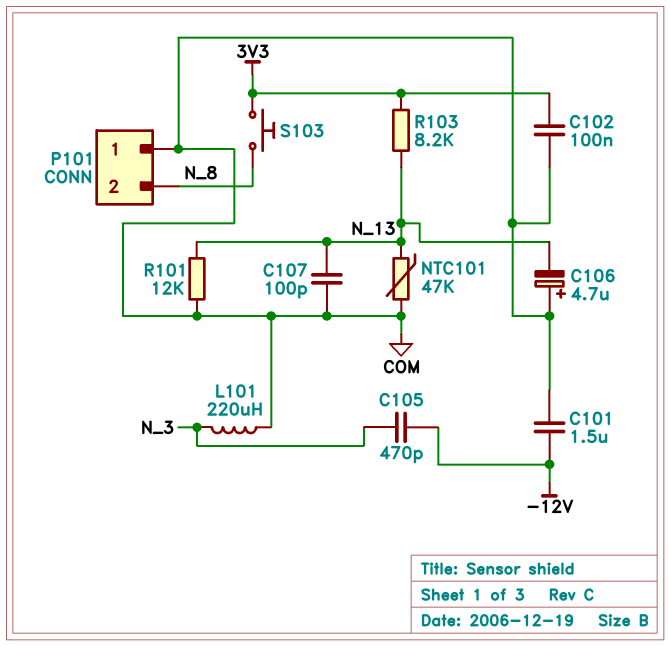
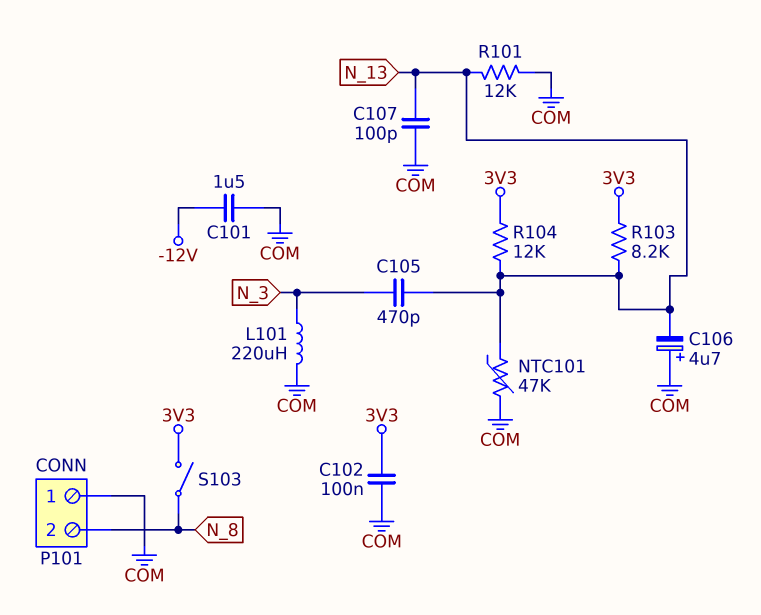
C105: 470pF (-12V, N_3) -> 470pF (N_3, N_13)
R104: none -> 12k (3V3, N_13)
S103: button (3V3, N_8) -> switch (3V3, N_8)

